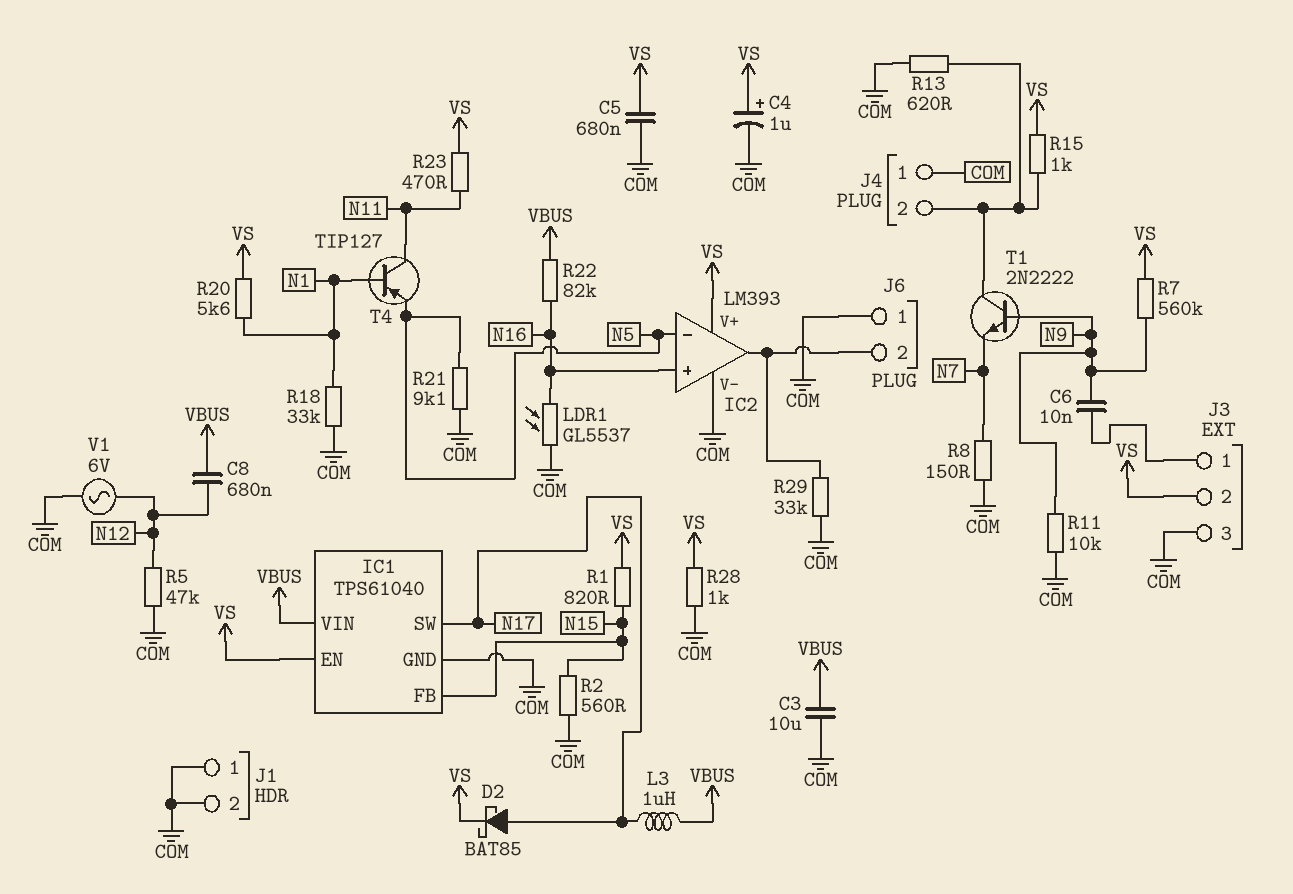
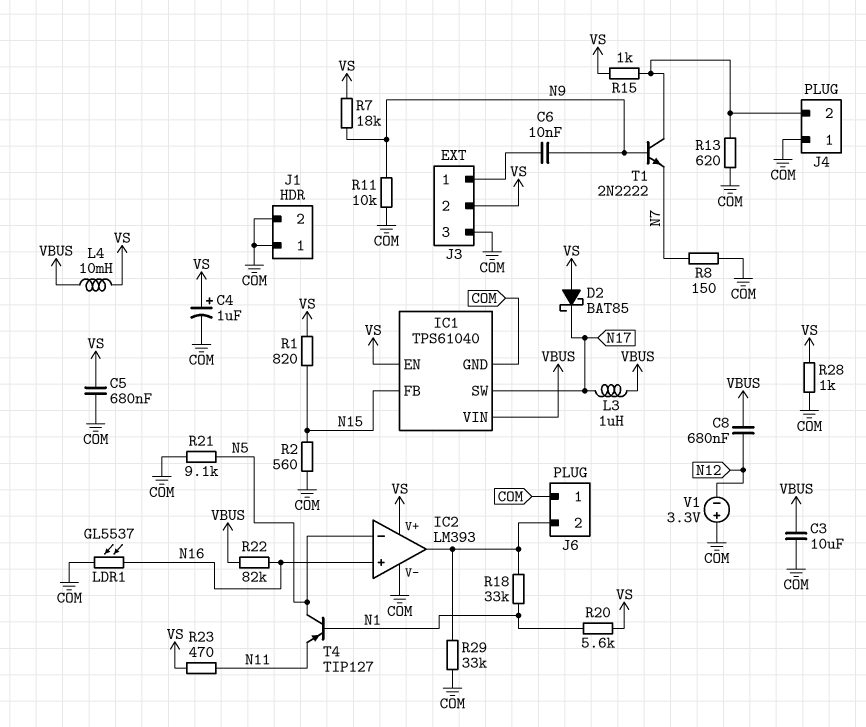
D2: schottky BAT85 (A N17, K VS) -> schottky BAT85 (A VS, K N17)
L4: none -> 10mH (VBUS, VS)
R5: 47k (COM, N12) -> none
R7: 560k (N9, VS) -> 18k (N9, VS)
R18: 33k (COM, N1) -> 33k (IC2/out, N1)
T4: PNP TIP127 (B N1, C N11, E N5) -> PNP TIP127 (B N1, C N5, E N11)
V1: AC 6V (COM, N12) -> 3.3V (plus COM, minus N12)

